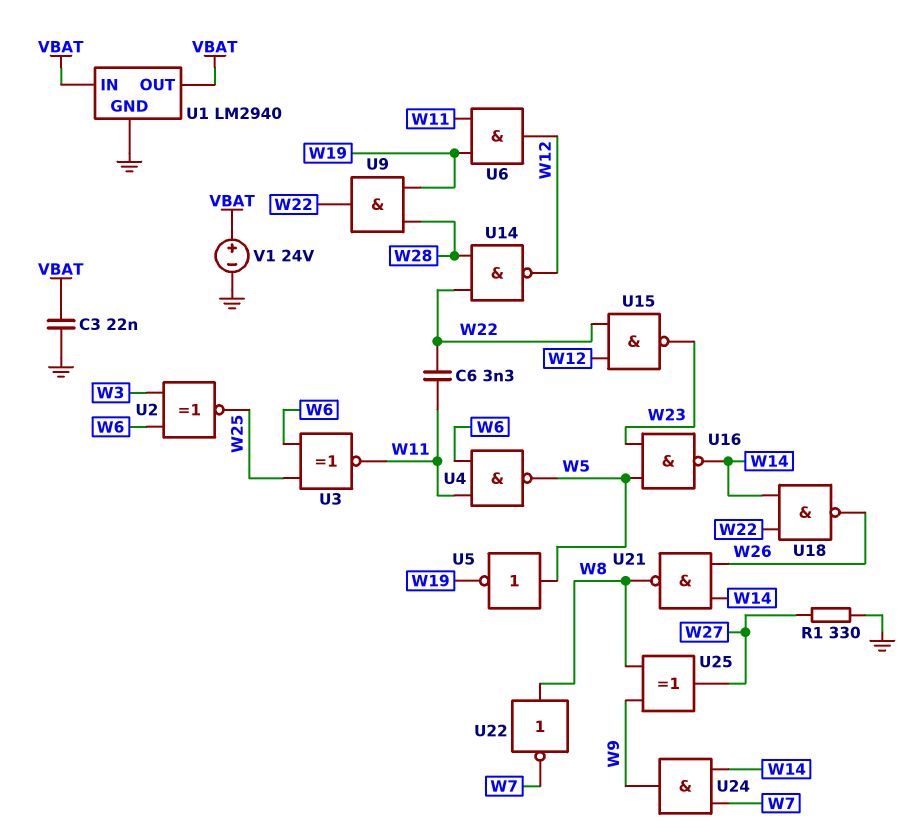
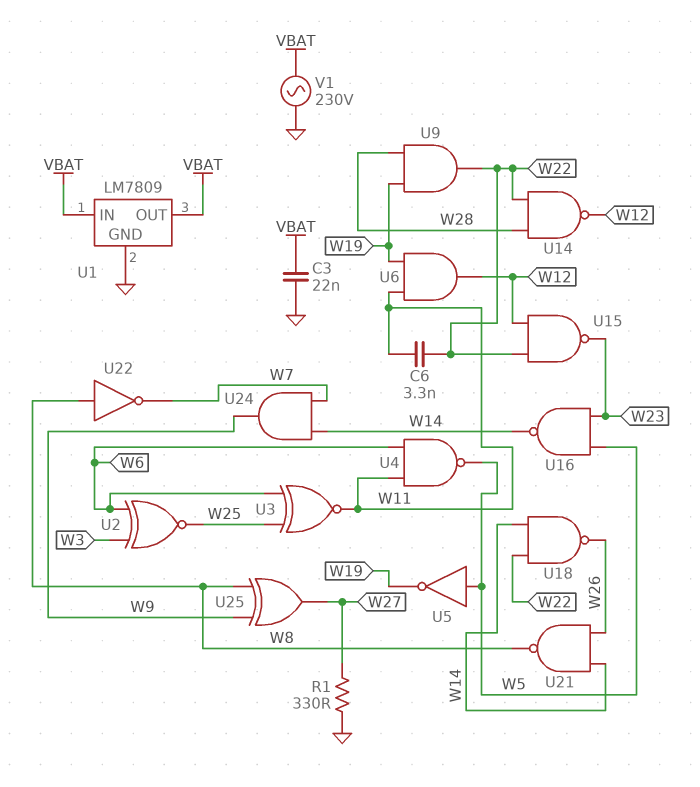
U1: LM2940 -> LM7809
V1: 24V (plus VBAT, minus GND) -> AC 230V (GND, VBAT)

